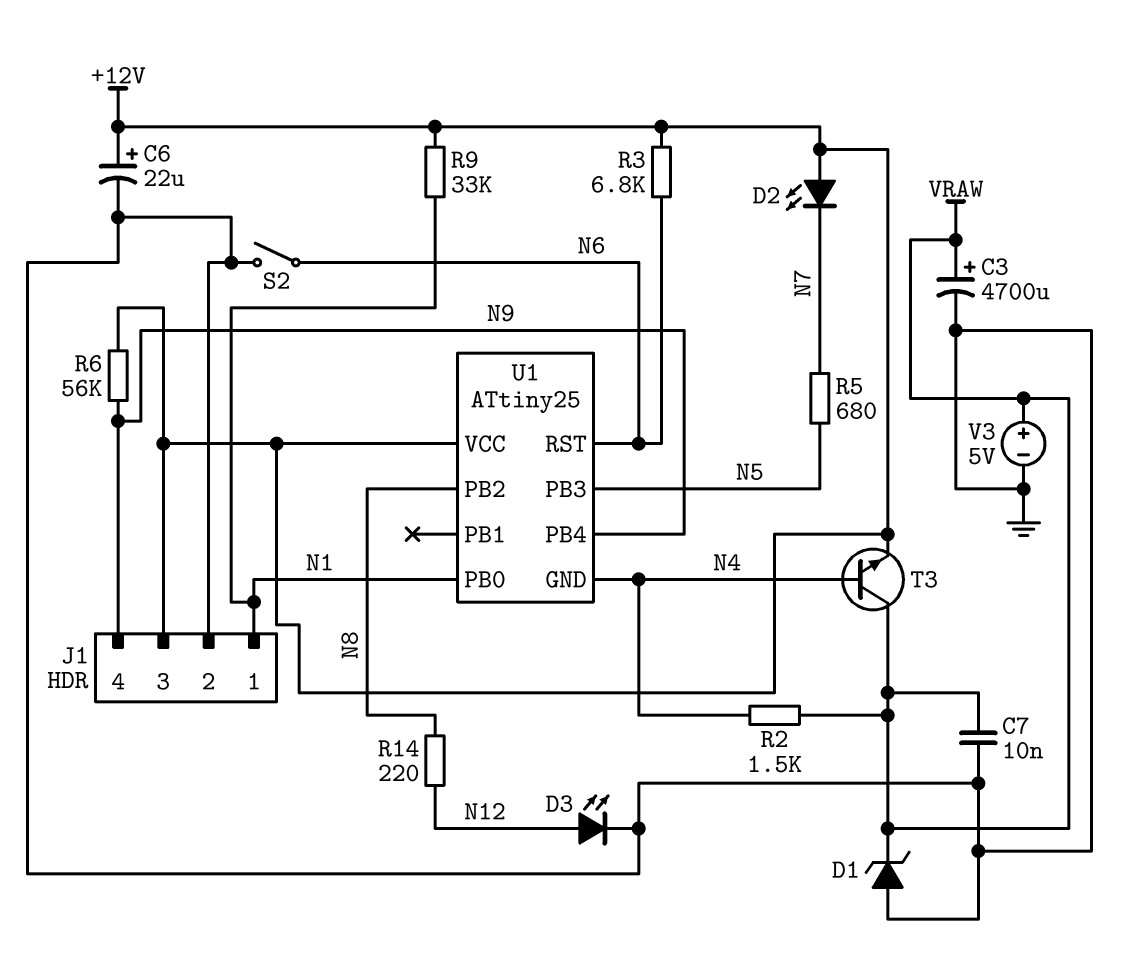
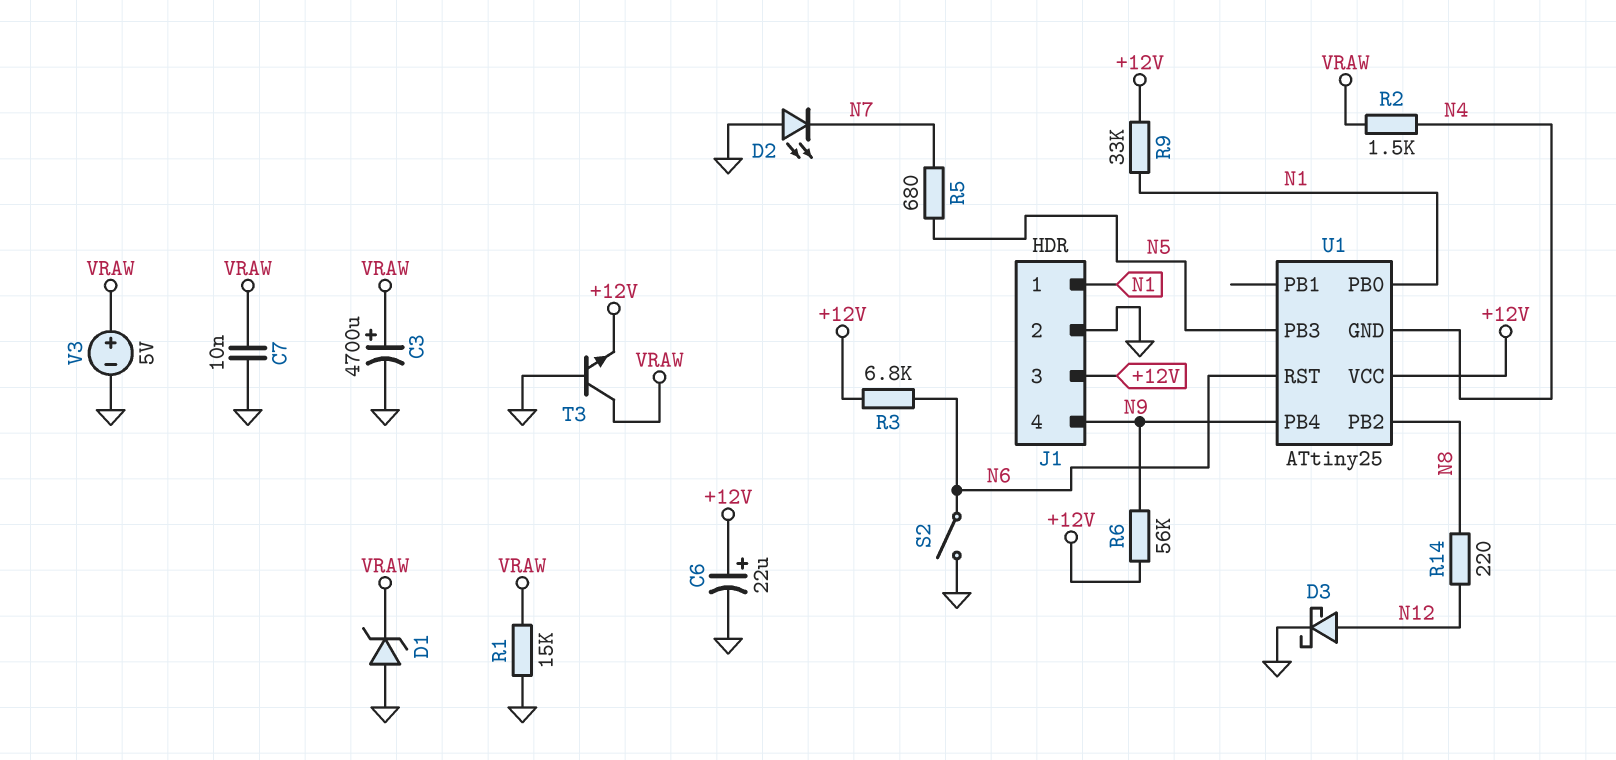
D2: LED (A +12V, K N7) -> LED (A GND, K N7)
D3: LED (A N12, K GND) -> schottky (A N12, K GND)
R1: none -> 15k (GND, VRAW)
T3: NPN (B N4, C VRAW, E +12V) -> NPN (B GND, C VRAW, E +12V)

